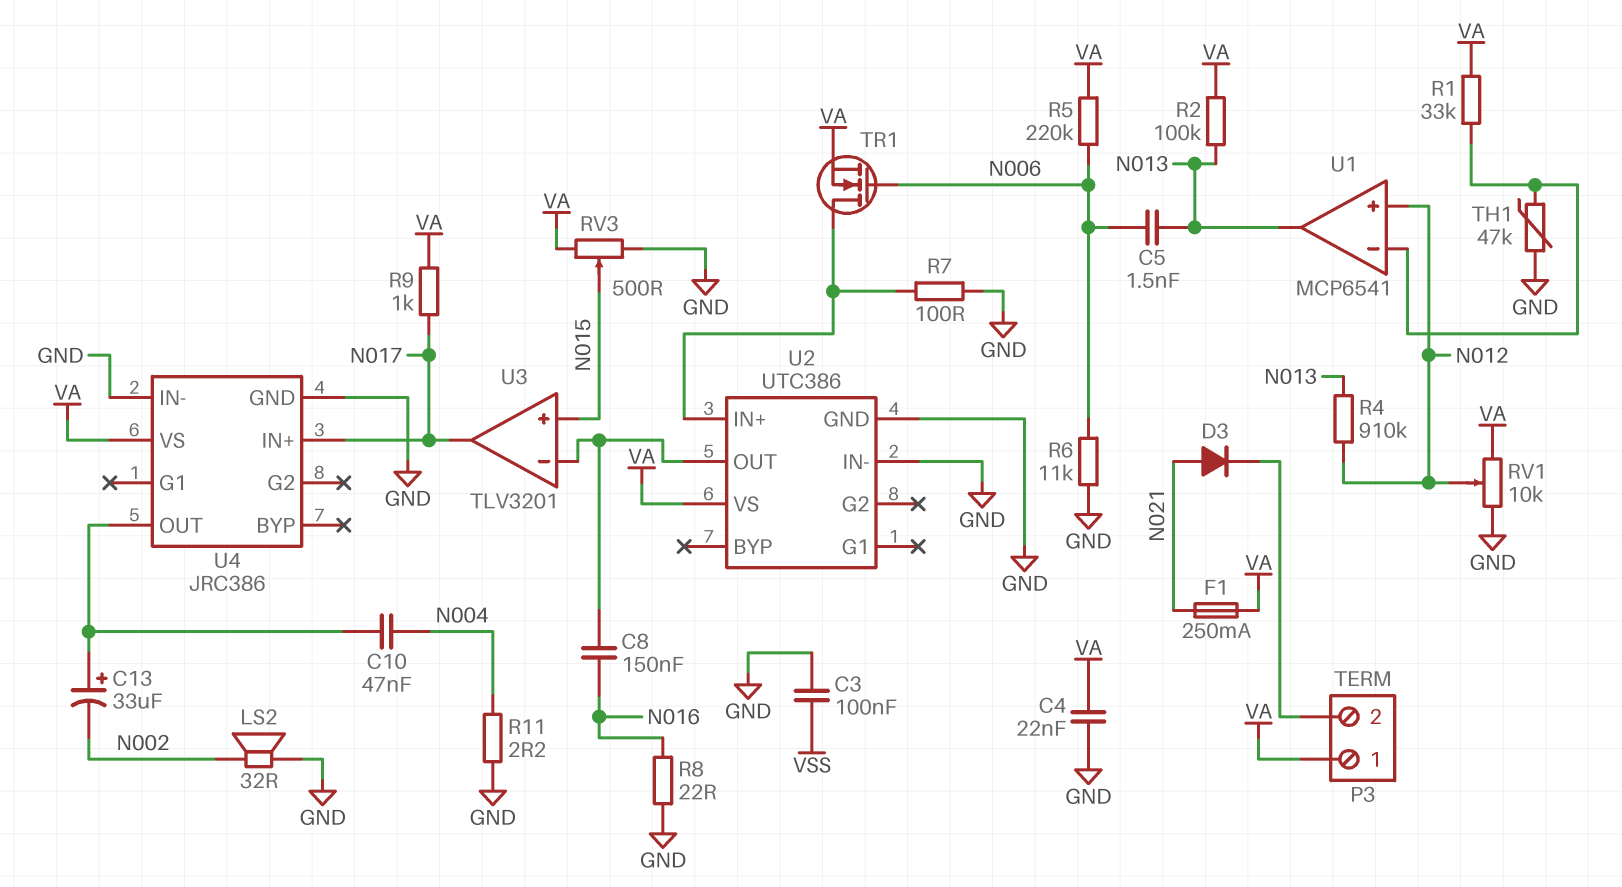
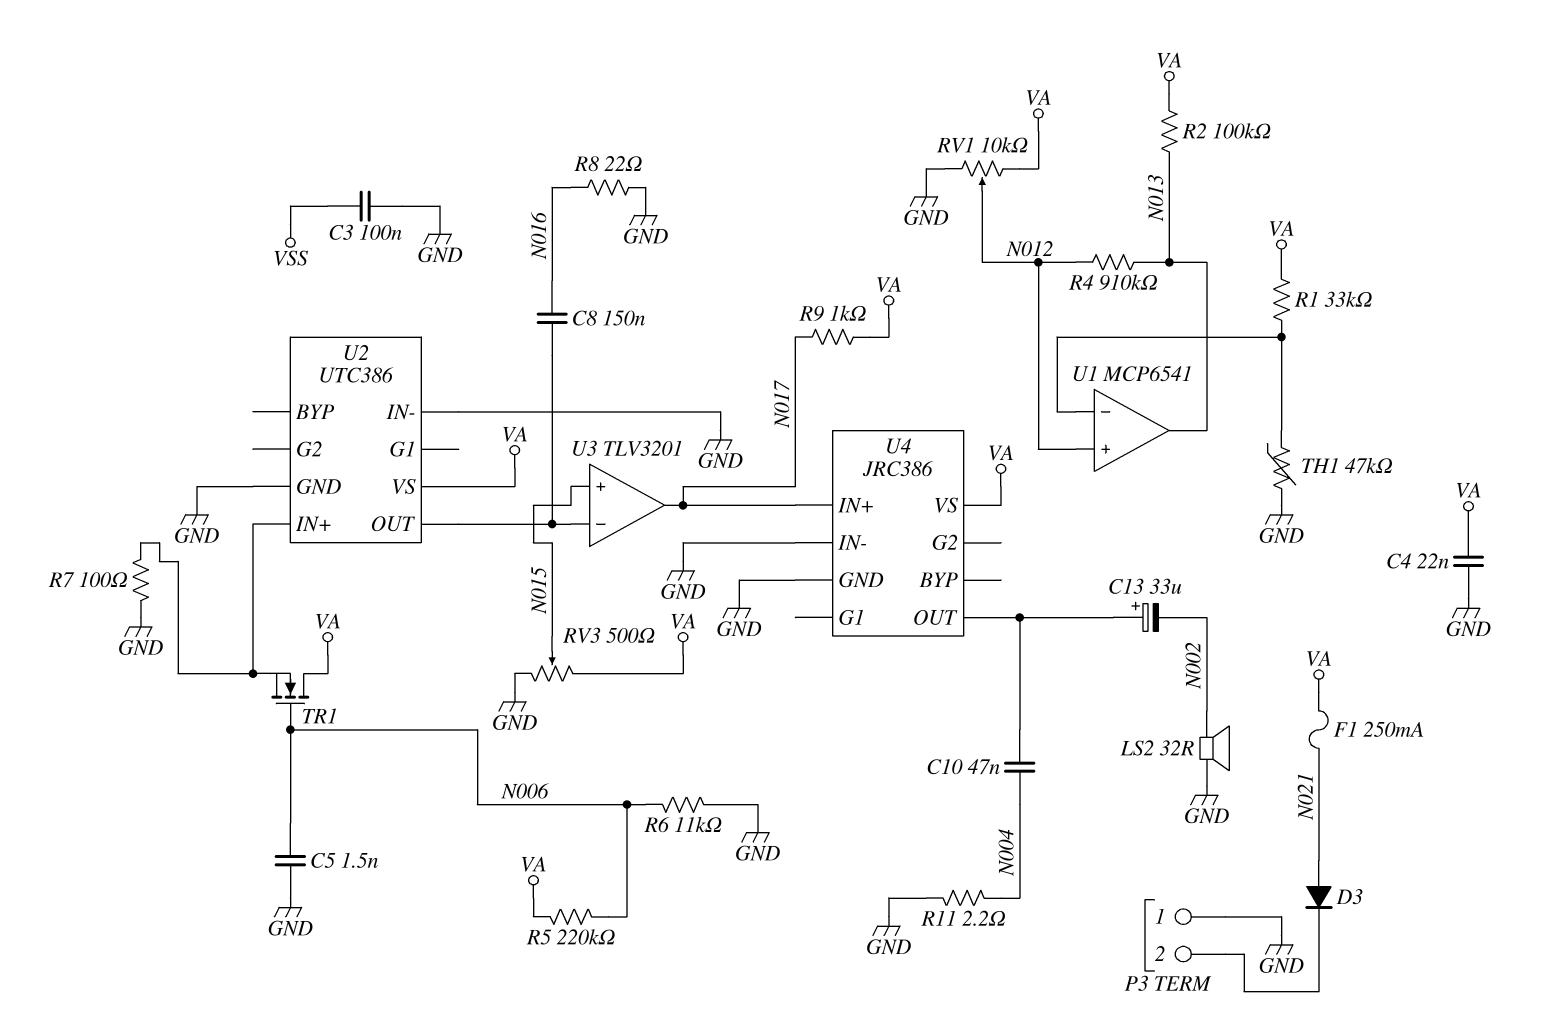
C5: 1.5nF (N006, N013) -> 1.5nF (GND, N006)
P3 pin 1: VA -> GND
TR1: NMOS (G N006, D U2/IN+, S VA) -> NMOS (G N006, D VA, S U2/IN+)

